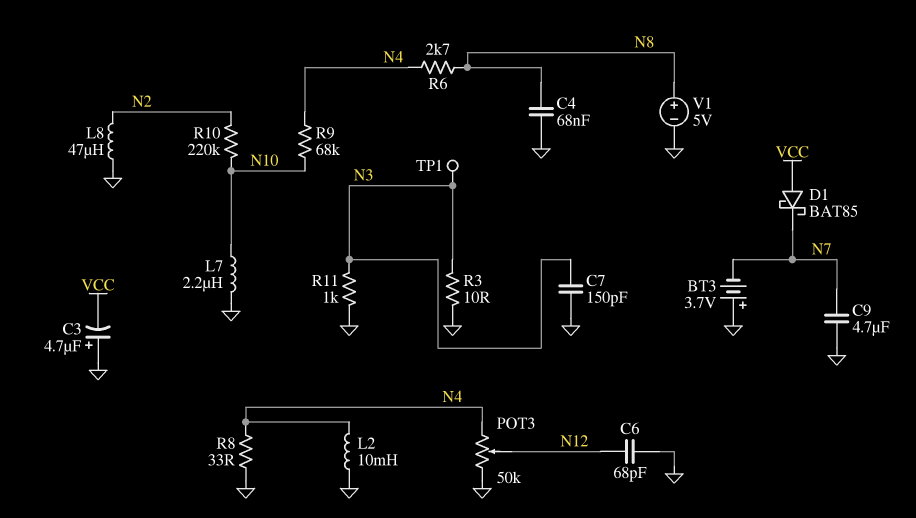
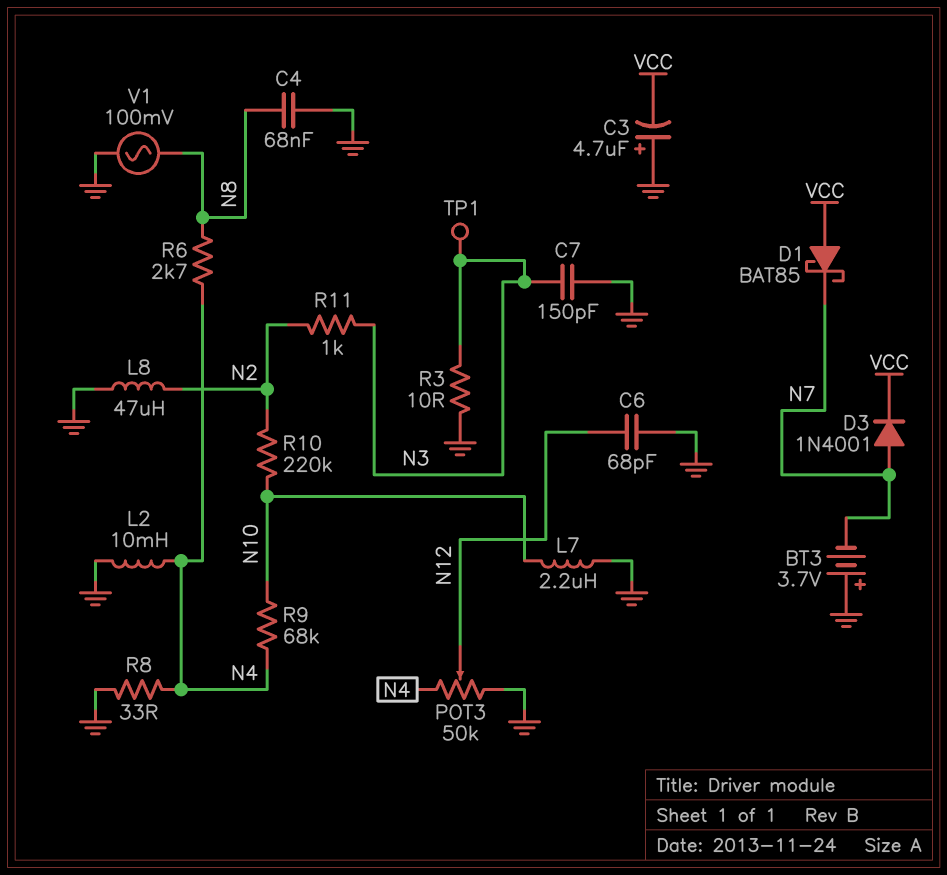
C9: 4.7uF (GND, N7) -> none
D3: none -> diode 1N4001 (A N7, K VCC)
R11: 1k (GND, N3) -> 1k (N2, N3)
V1: 5V (plus N8, minus GND) -> AC 100mV (GND, N8)

